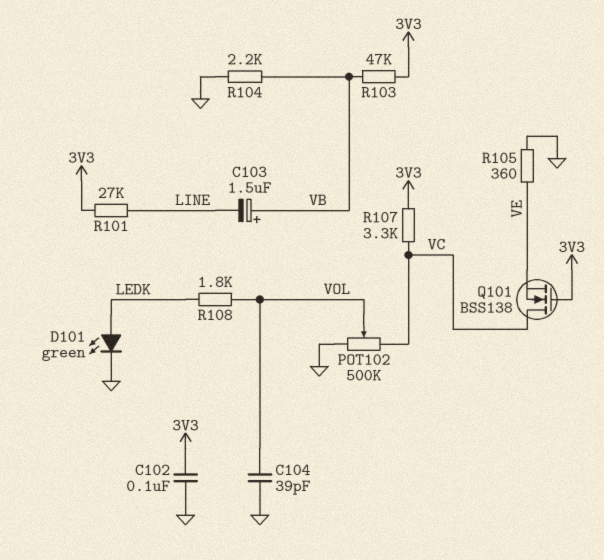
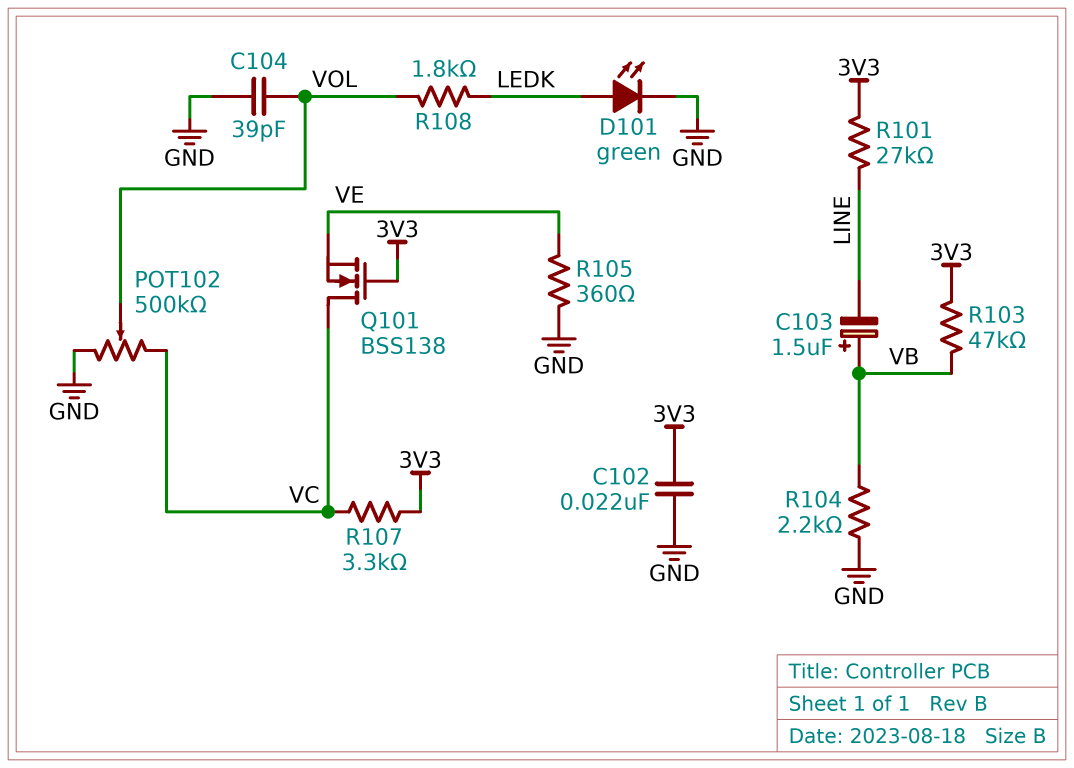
C102: 100nF (3V3, GND) -> 22nF (3V3, GND)

